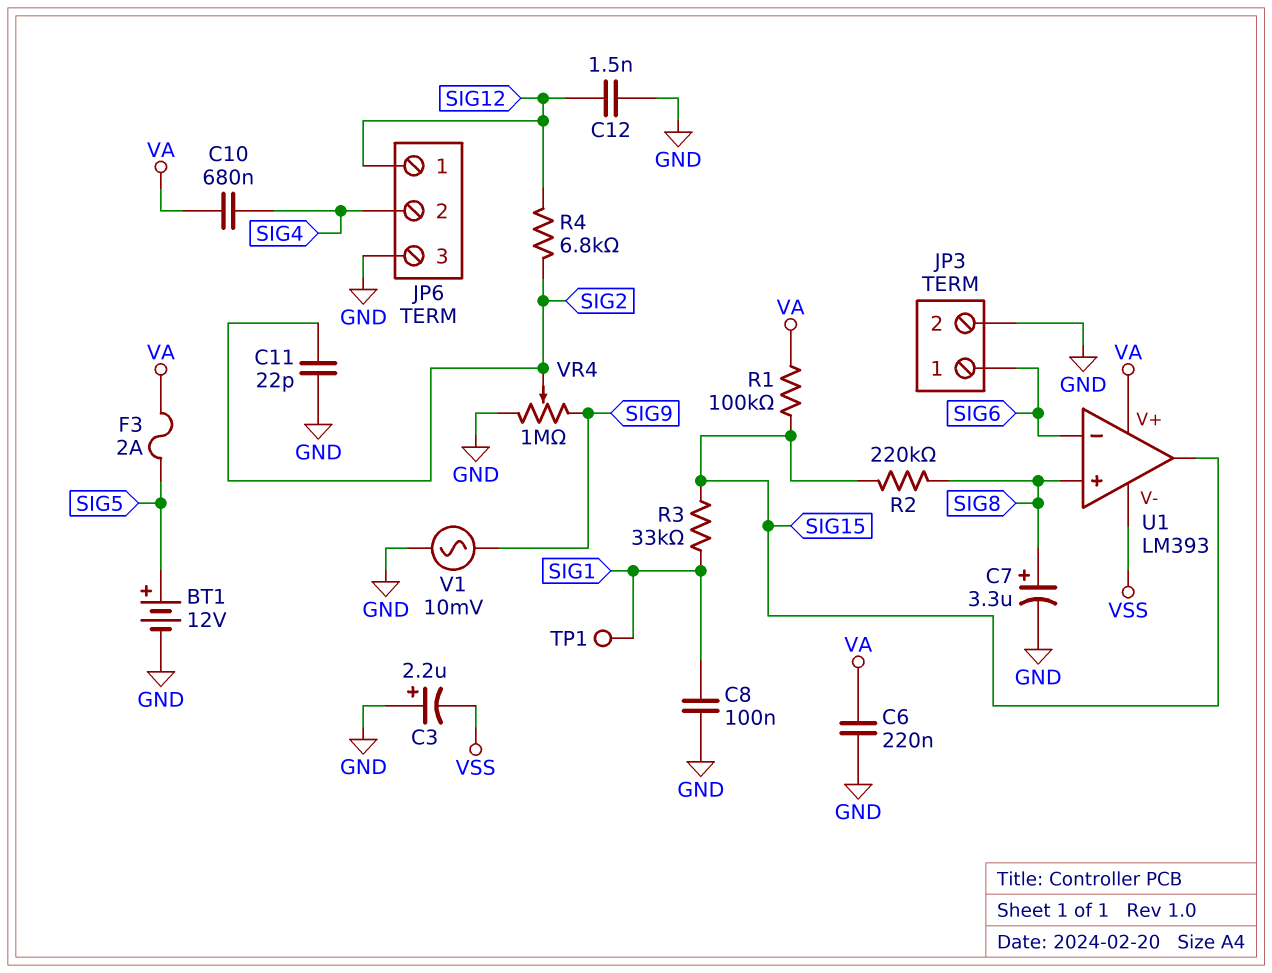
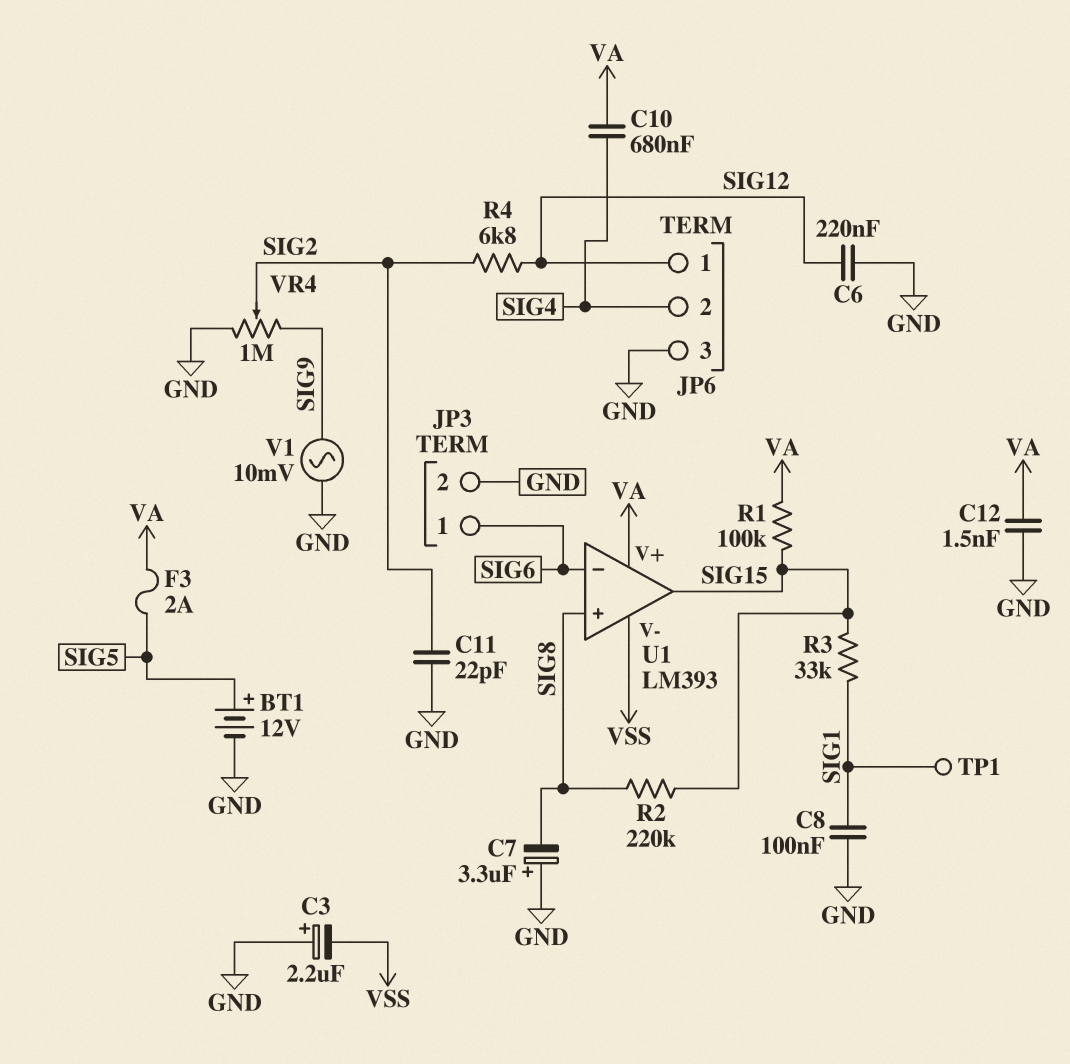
C6: 220nF (GND, VA) -> 220nF (GND, SIG12)
C7: 3.3uF (plus SIG8, minus GND) -> 3.3uF (plus GND, minus SIG8)
C12: 1.5nF (GND, SIG12) -> 1.5nF (GND, VA)

